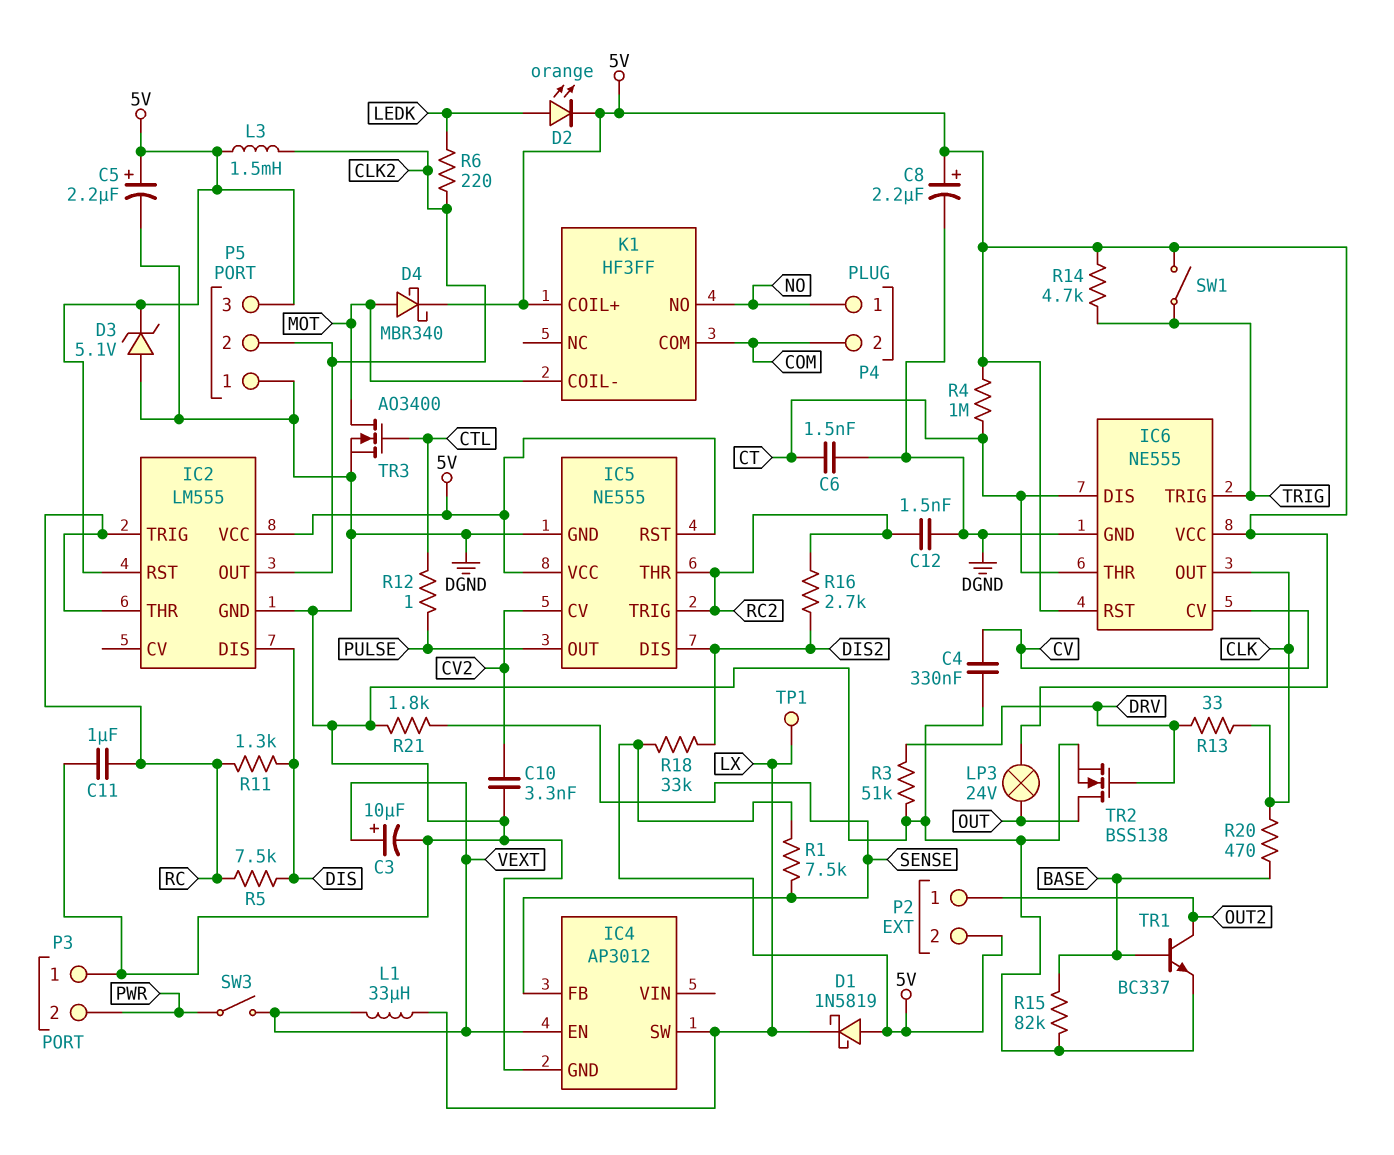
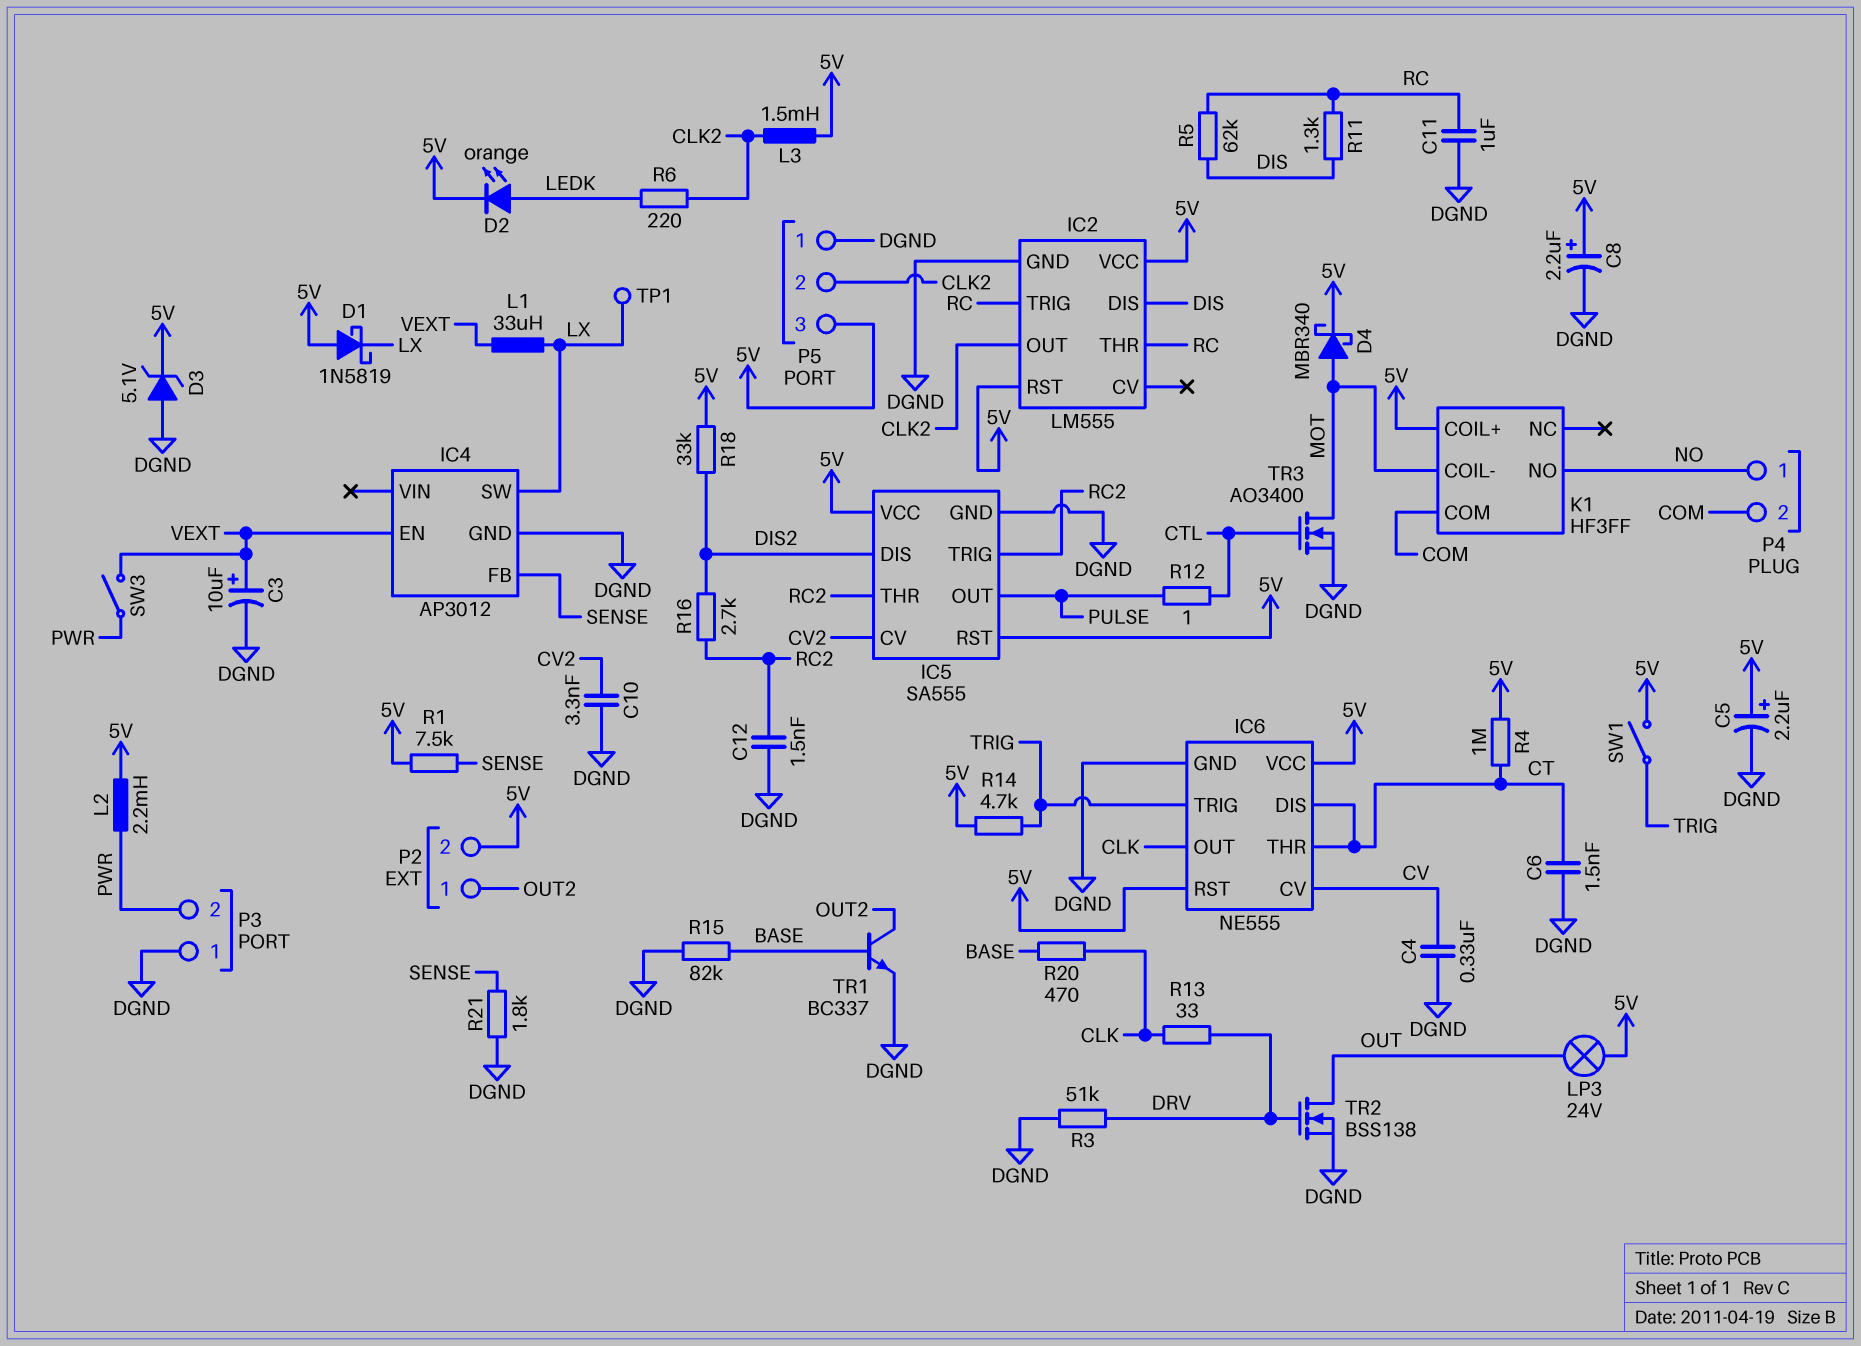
IC5: NE555 -> SA555
L2: none -> 2.2mH (5V, PWR)
R5: 7.5k (DIS, RC) -> 62k (DIS, RC)

